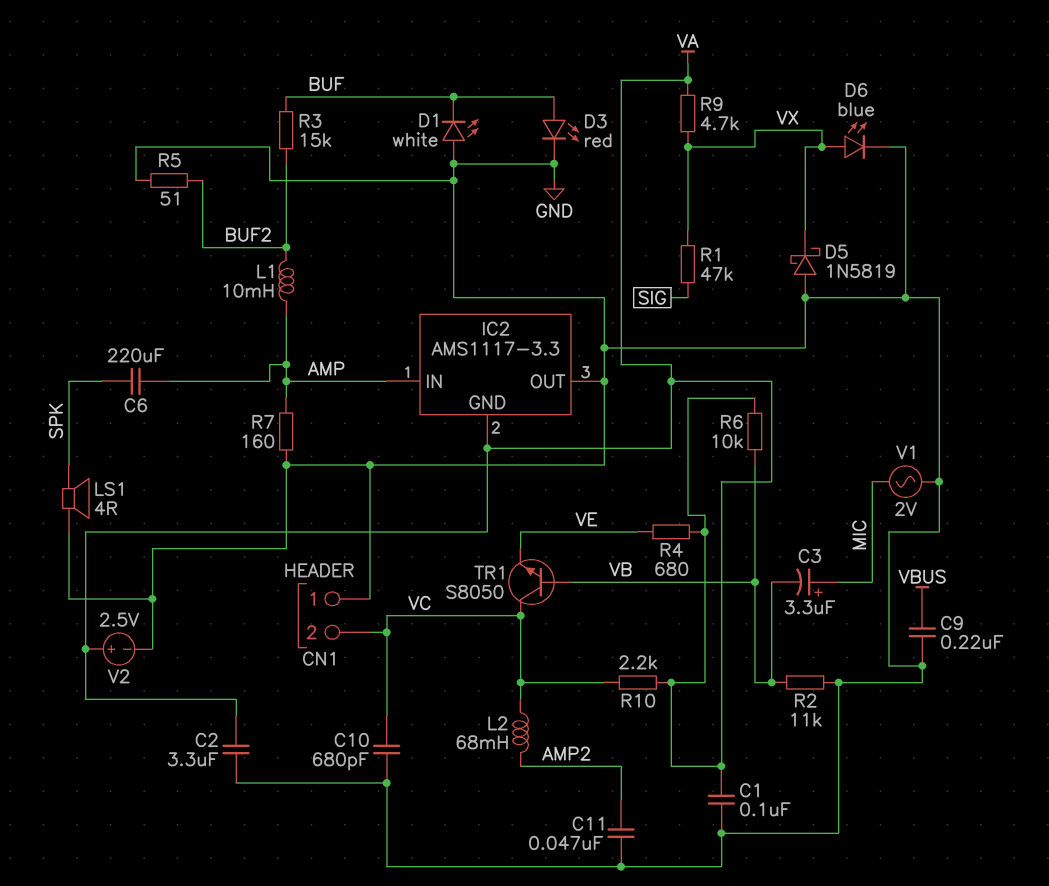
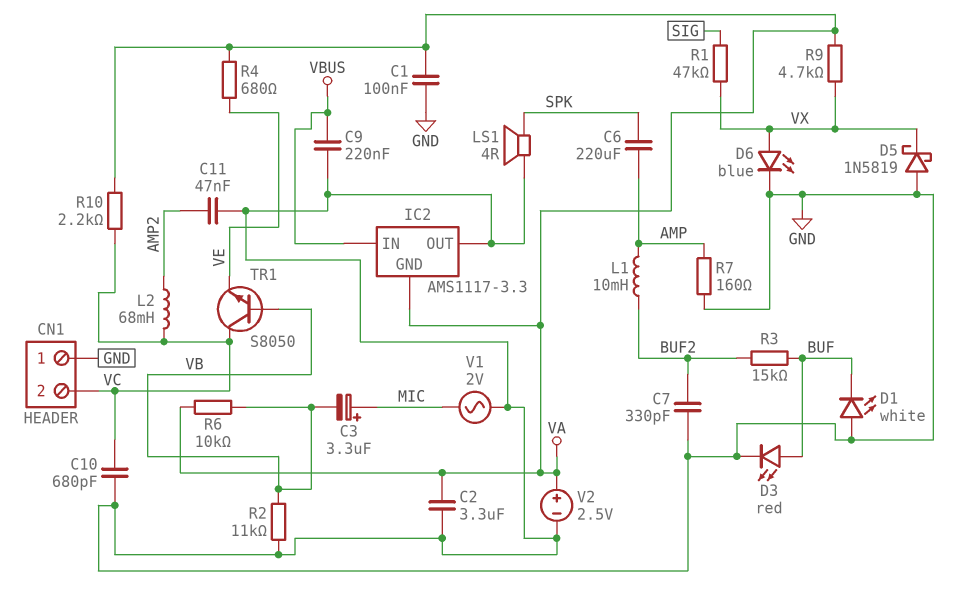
C7: none -> 330pF (BUF2, GND)
IC2 pin IN: AMP -> VBUS
R5: 51 (BUF2, GND) -> none

